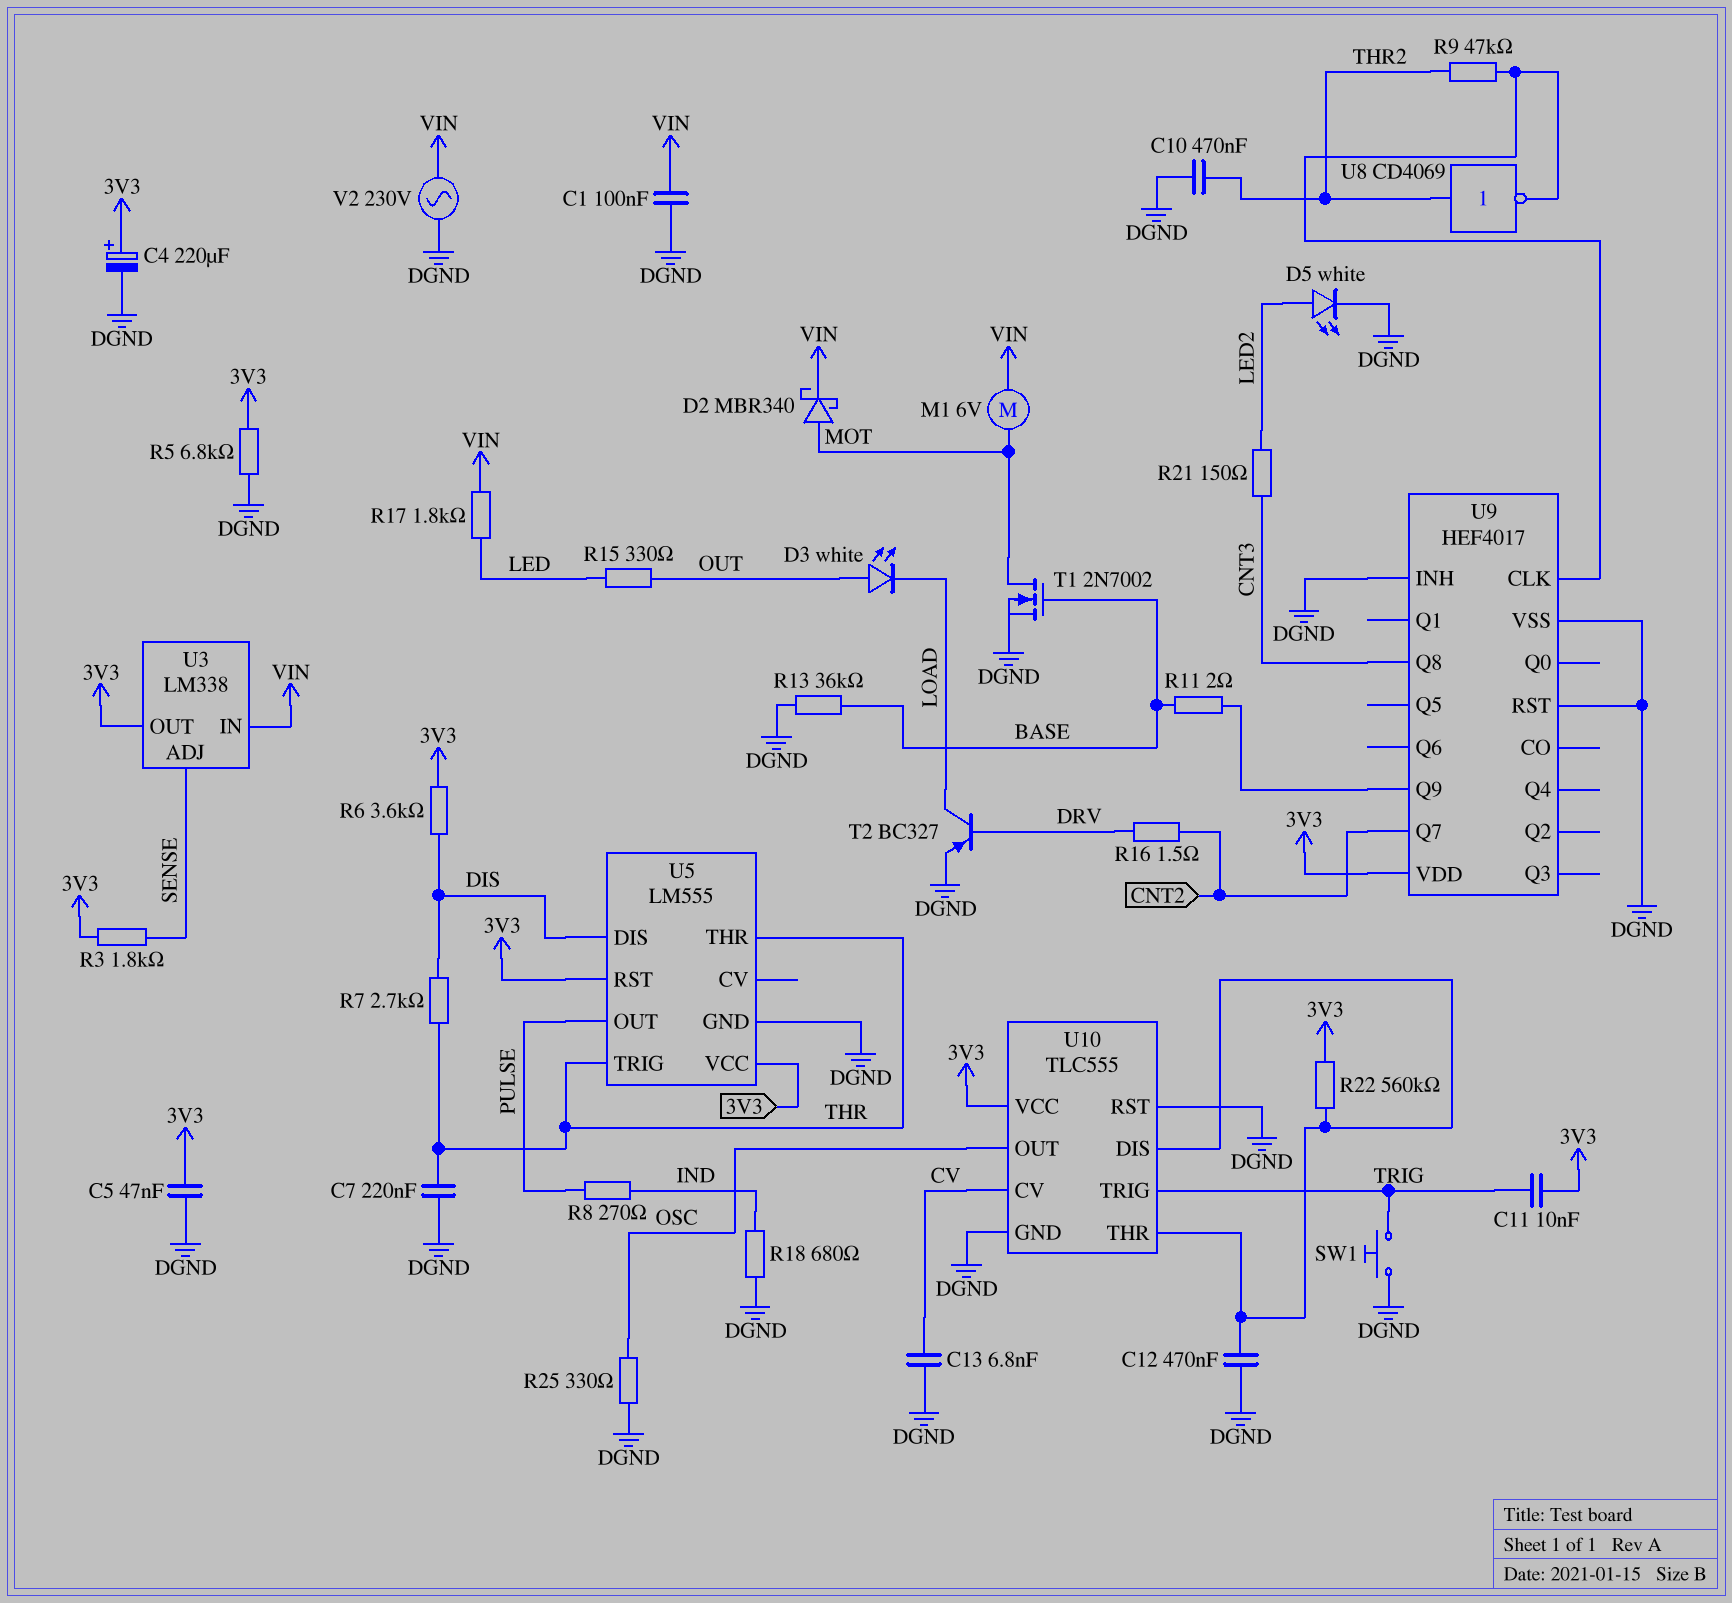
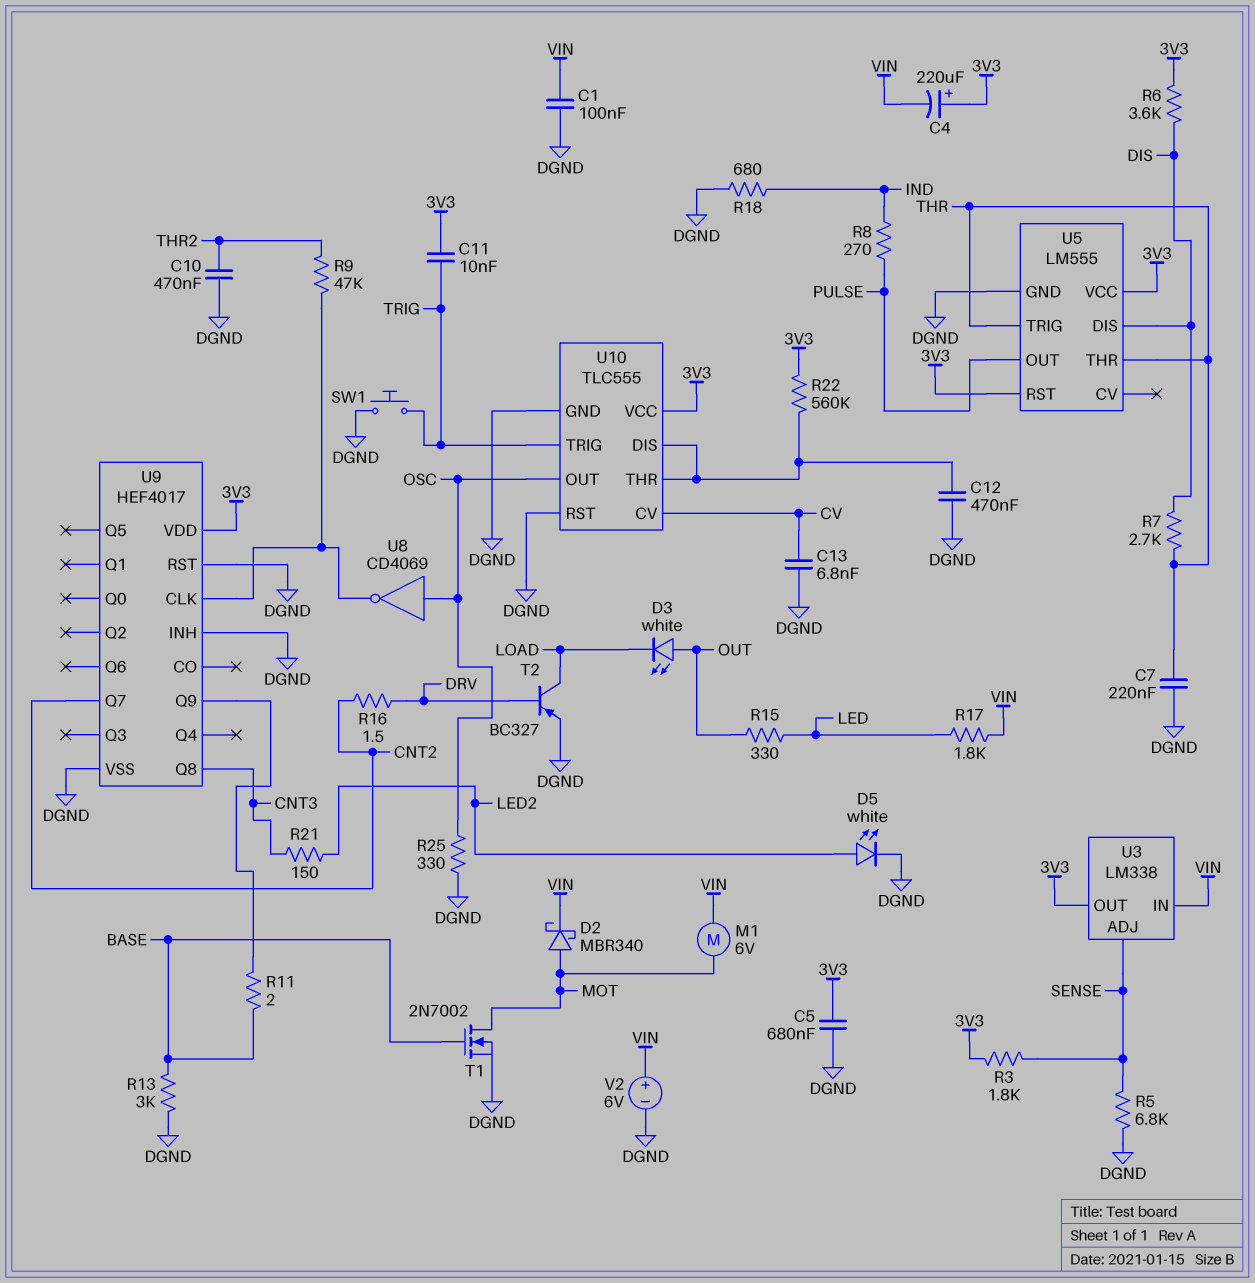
C4: 220uF (plus 3V3, minus DGND) -> 220uF (plus 3V3, minus VIN)
C5: 47nF (3V3, DGND) -> 680nF (3V3, DGND)
R5: 6.8k (3V3, DGND) -> 6.8k (DGND, SENSE)
R13: 36k (BASE, DGND) -> 3k (BASE, DGND)
U8: NOT CD4069 (in THR2, out U9/CLK) -> NOT CD4069 (in OSC, out U9/CLK)
V2: AC 230V (DGND, VIN) -> 6V (plus VIN, minus DGND)

